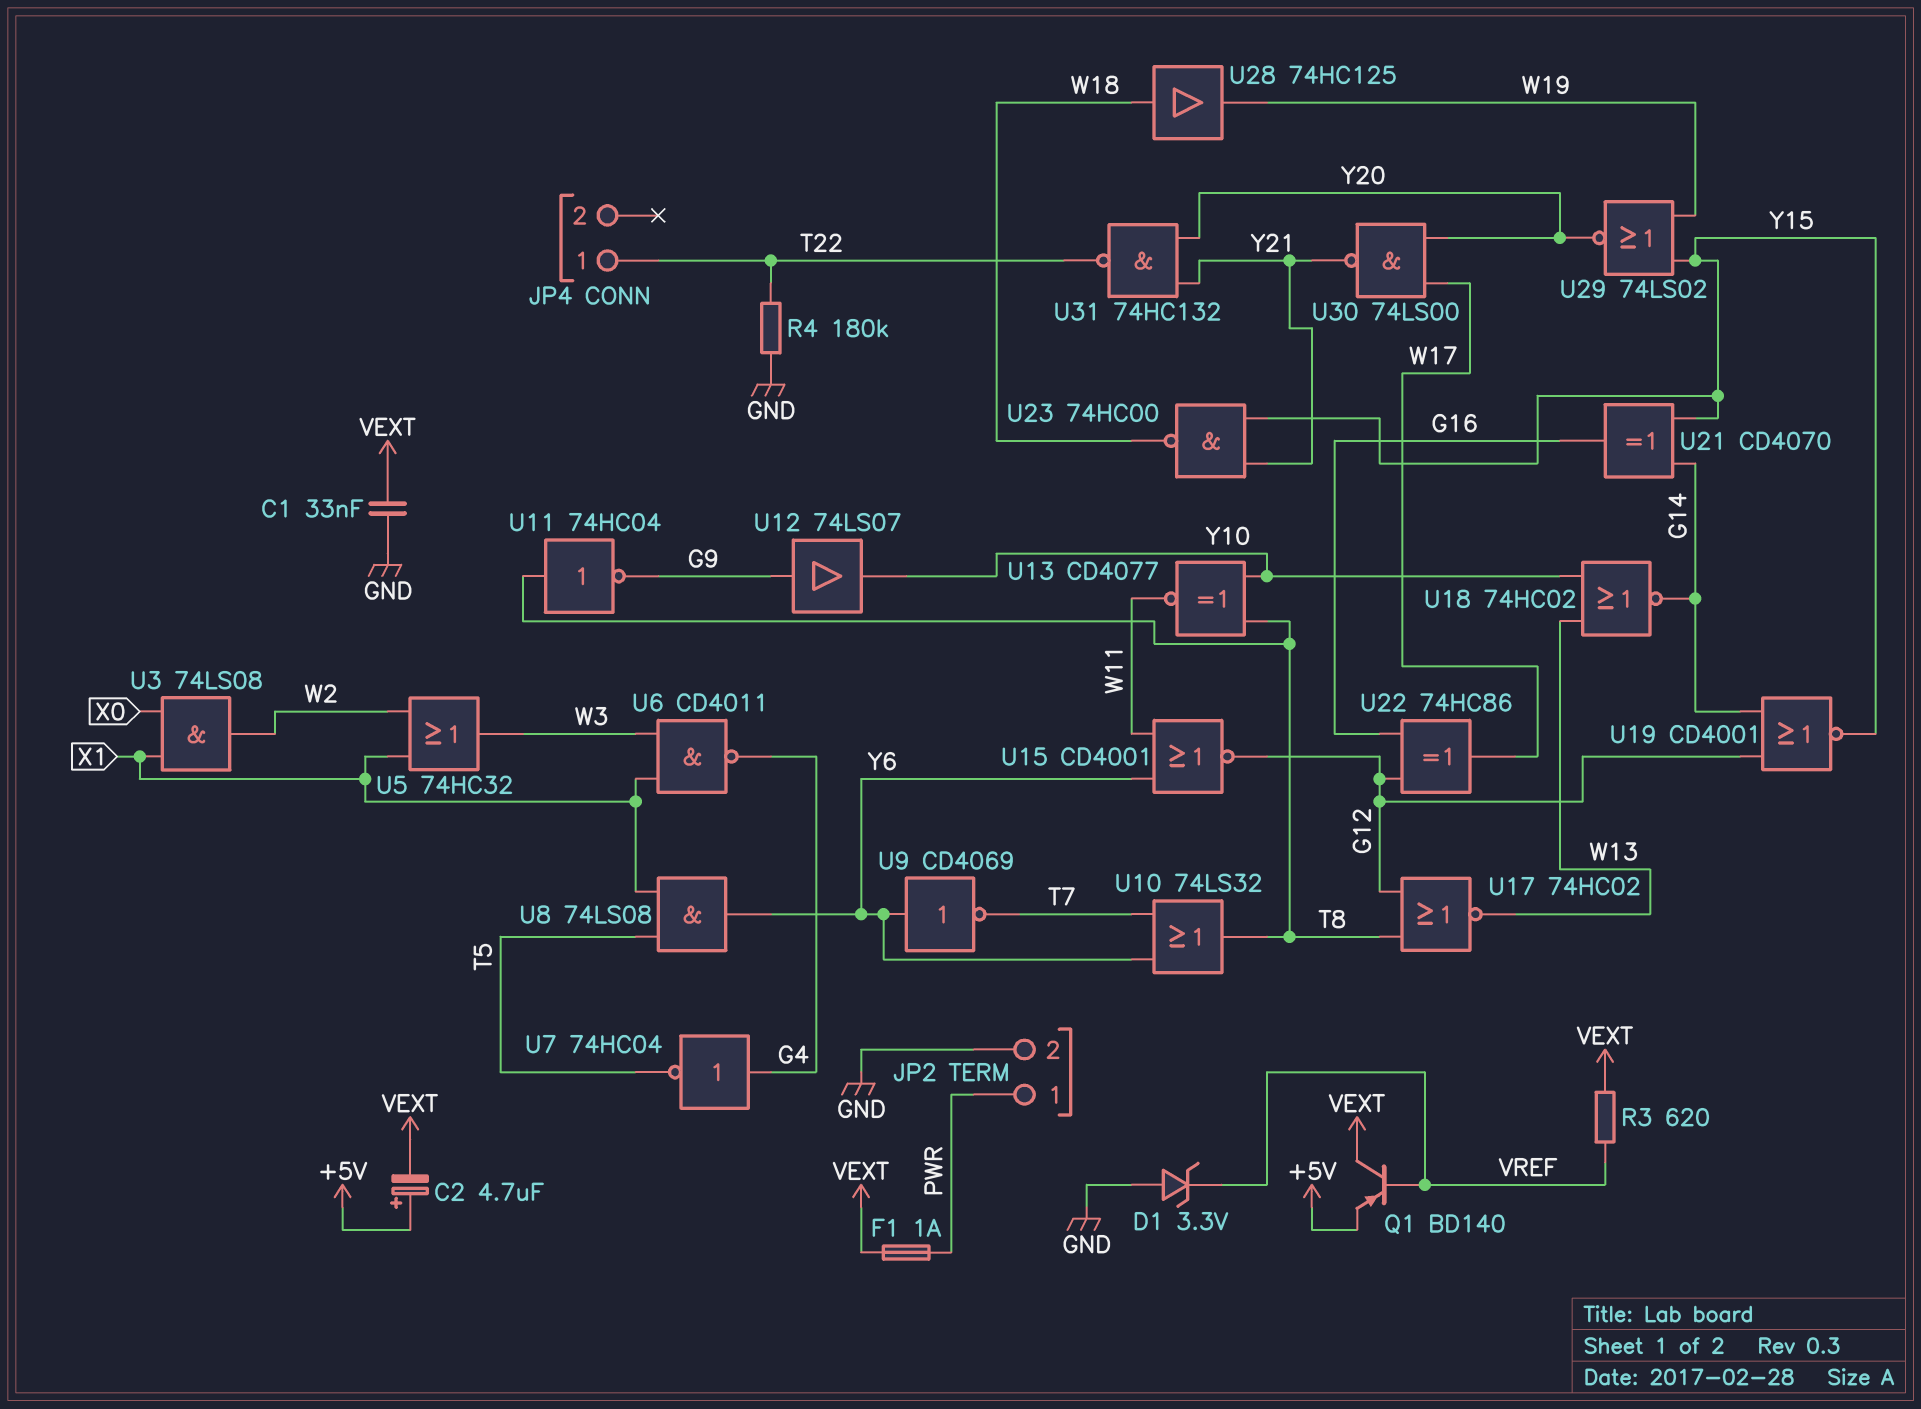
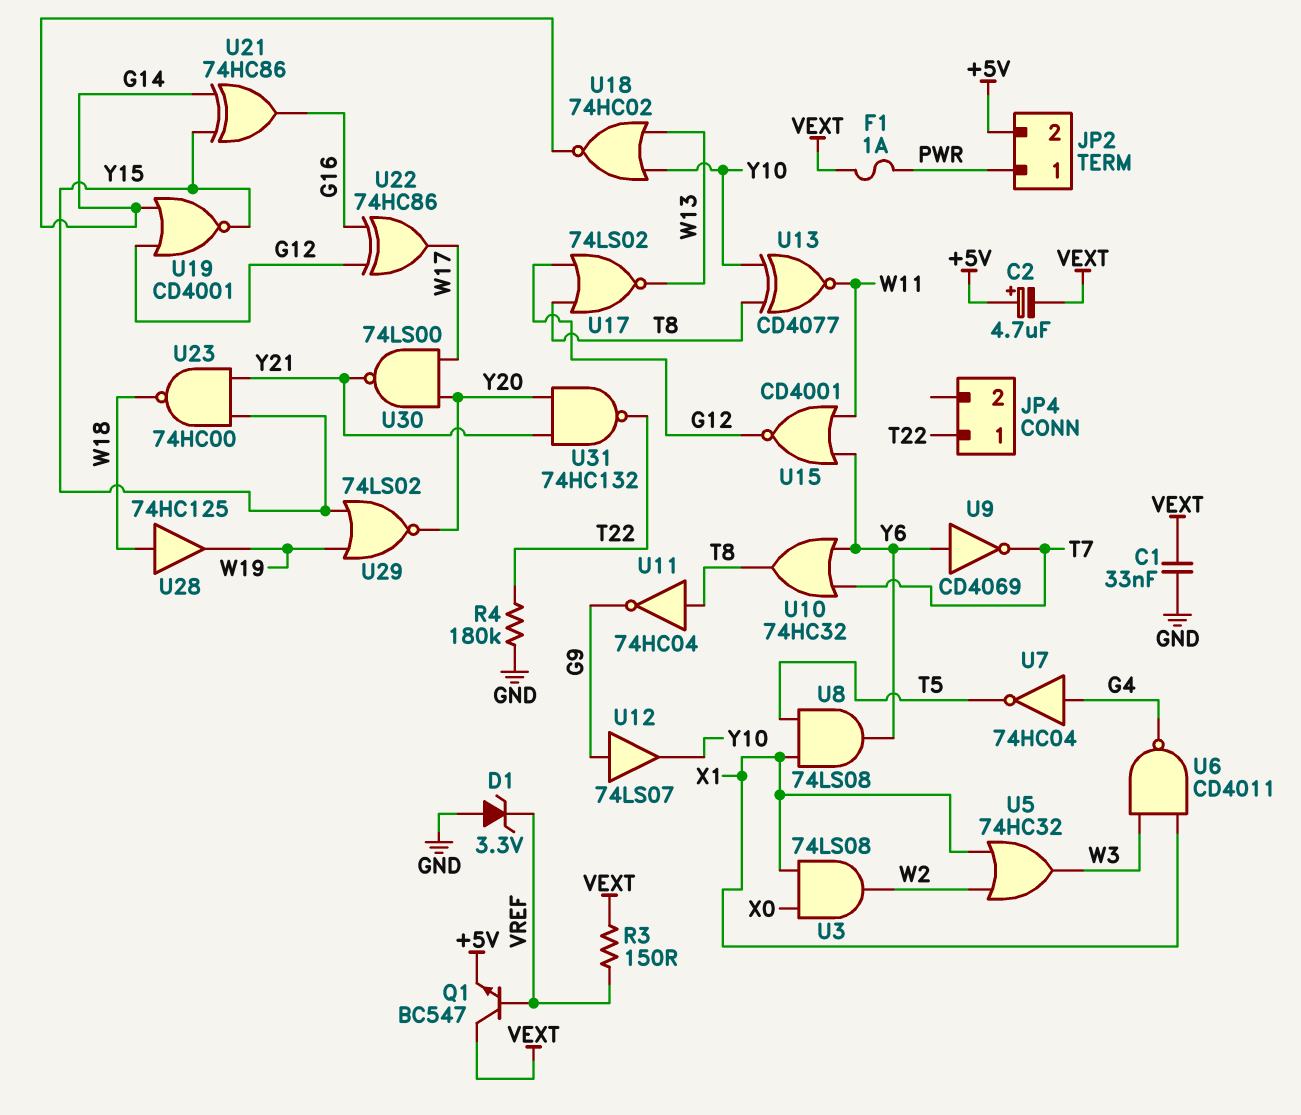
JP2 pin 2: GND -> +5V
Q1: PNP BD140 (B VREF, C VEXT, E +5V) -> NPN BC547 (B VREF, C VEXT, E +5V)
R3: 620 (VEXT, VREF) -> 150 (VEXT, VREF)
U10: OR 74LS32 (in T7, in Y6, out T8) -> OR 74HC32 (in T7, in Y6, out T8)
U17: NOR 74HC02 (in G12, in T8, out W13) -> NOR 74LS02 (in G12, in T8, out W13)
U21: XOR CD4070 (in G14, in Y15, out G16) -> XOR 74HC86 (in G14, in Y15, out G16)

